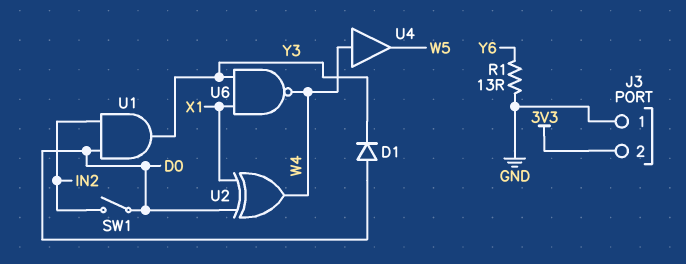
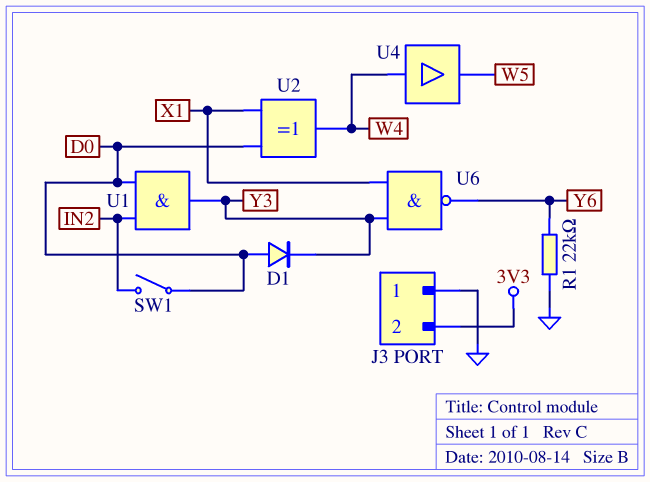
R1: 13 (GND, Y6) -> 22k (GND, Y6)
U6: NAND (in X1, in Y3, out W4) -> NAND (in X1, in Y3, out Y6)

